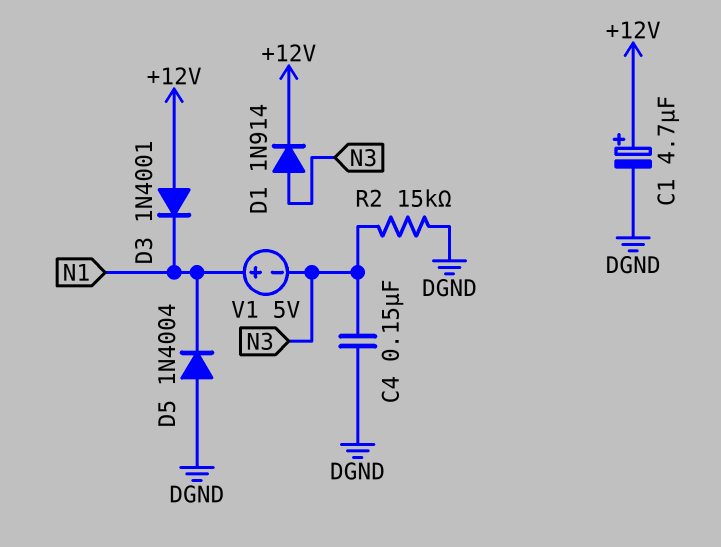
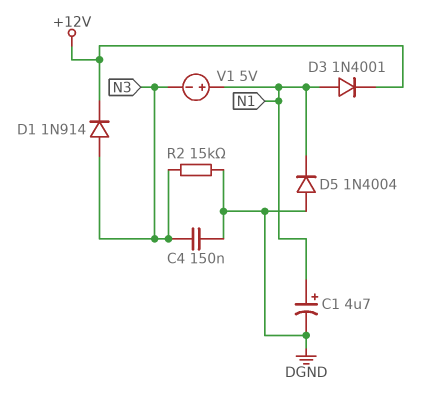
C1: 4.7uF (plus +12V, minus DGND) -> 4.7uF (plus N1, minus DGND)
D3: diode 1N4001 (A +12V, K N1) -> diode 1N4001 (A N1, K +12V)

